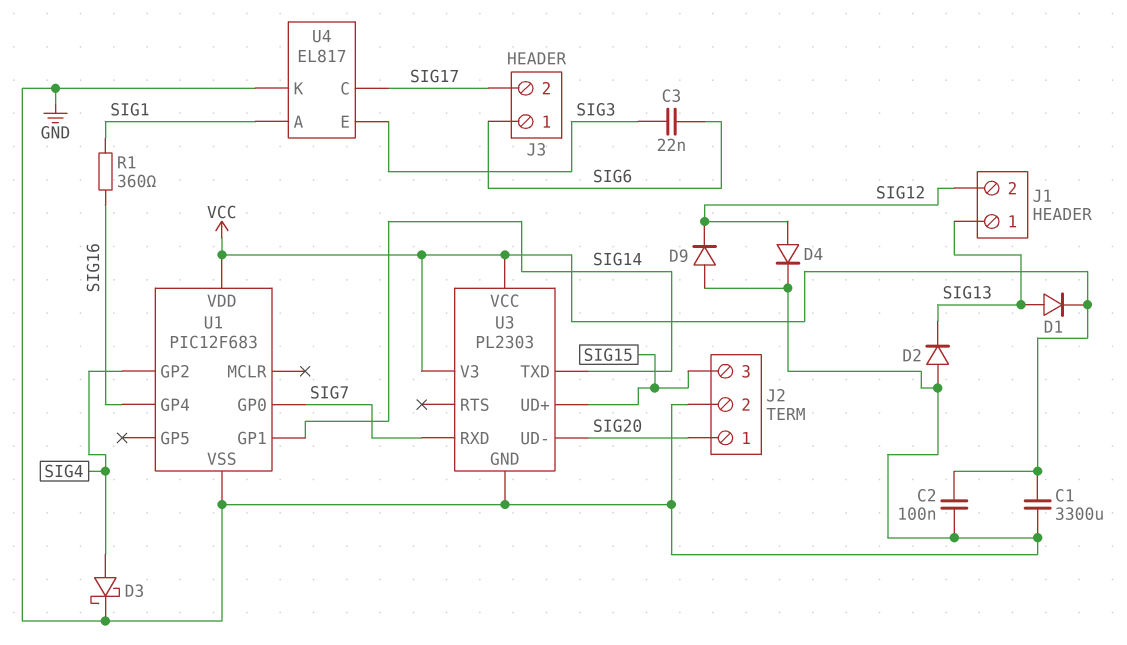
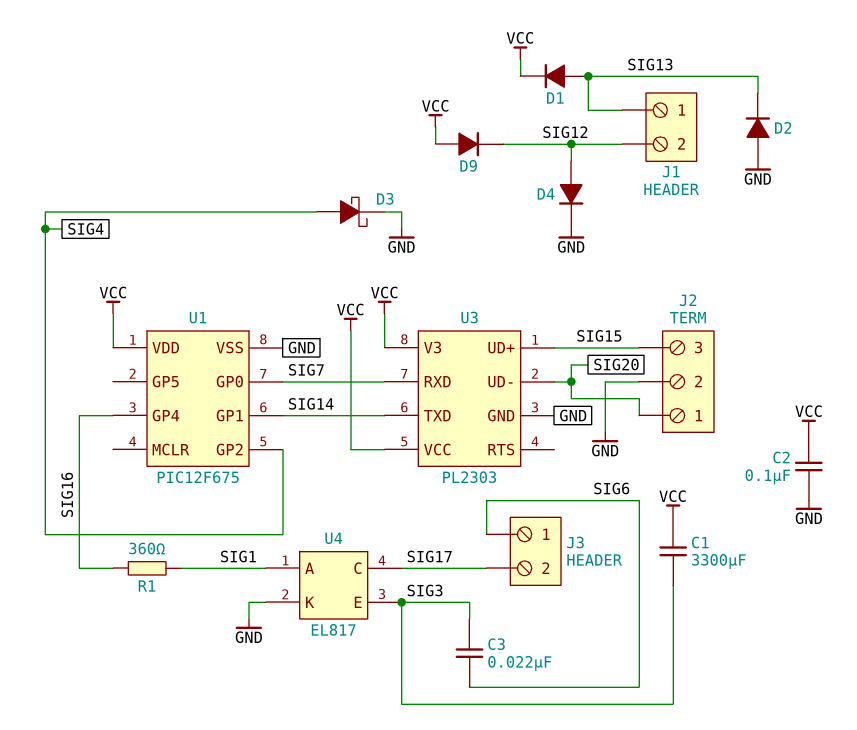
C1: 3300uF (GND, VCC) -> 3300uF (SIG3, VCC)
D9: diode (A GND, K SIG12) -> diode (A VCC, K SIG12)
U1: PIC12F683 -> PIC12F675

